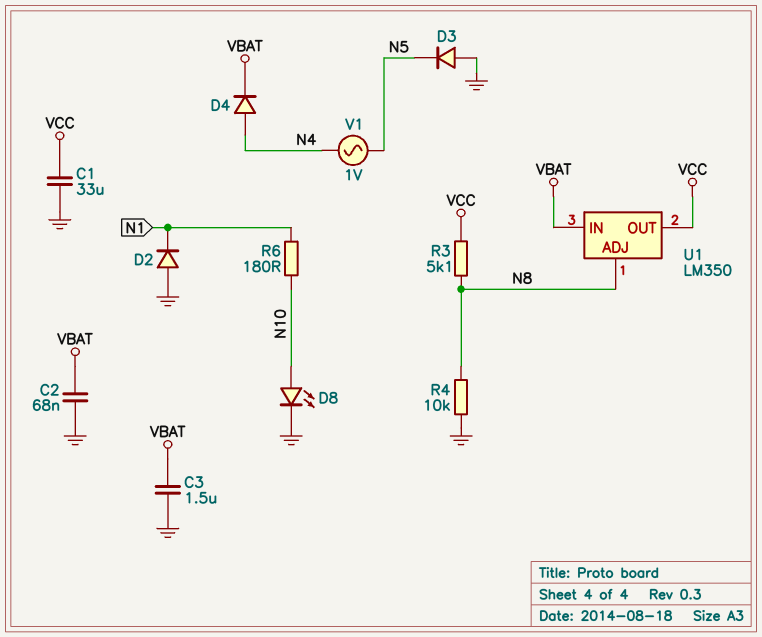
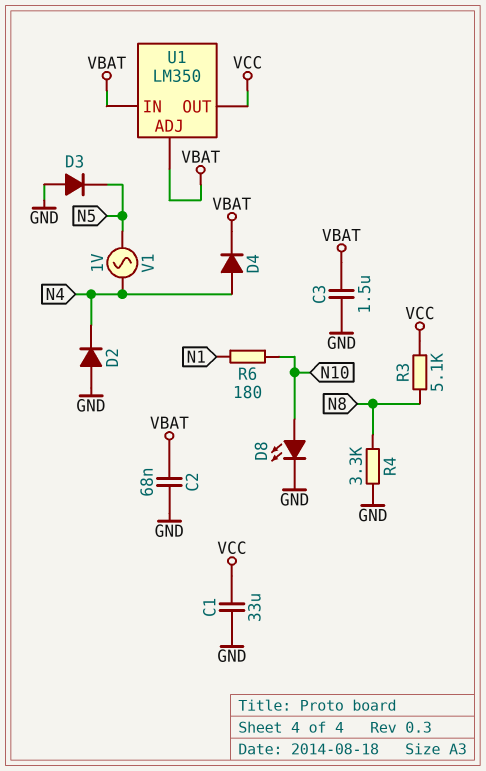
D2: diode (A GND, K N1) -> diode (A GND, K N4)
R4: 10k (GND, N8) -> 3.3k (GND, N8)
U1 pin ADJ: N8 -> VBAT

